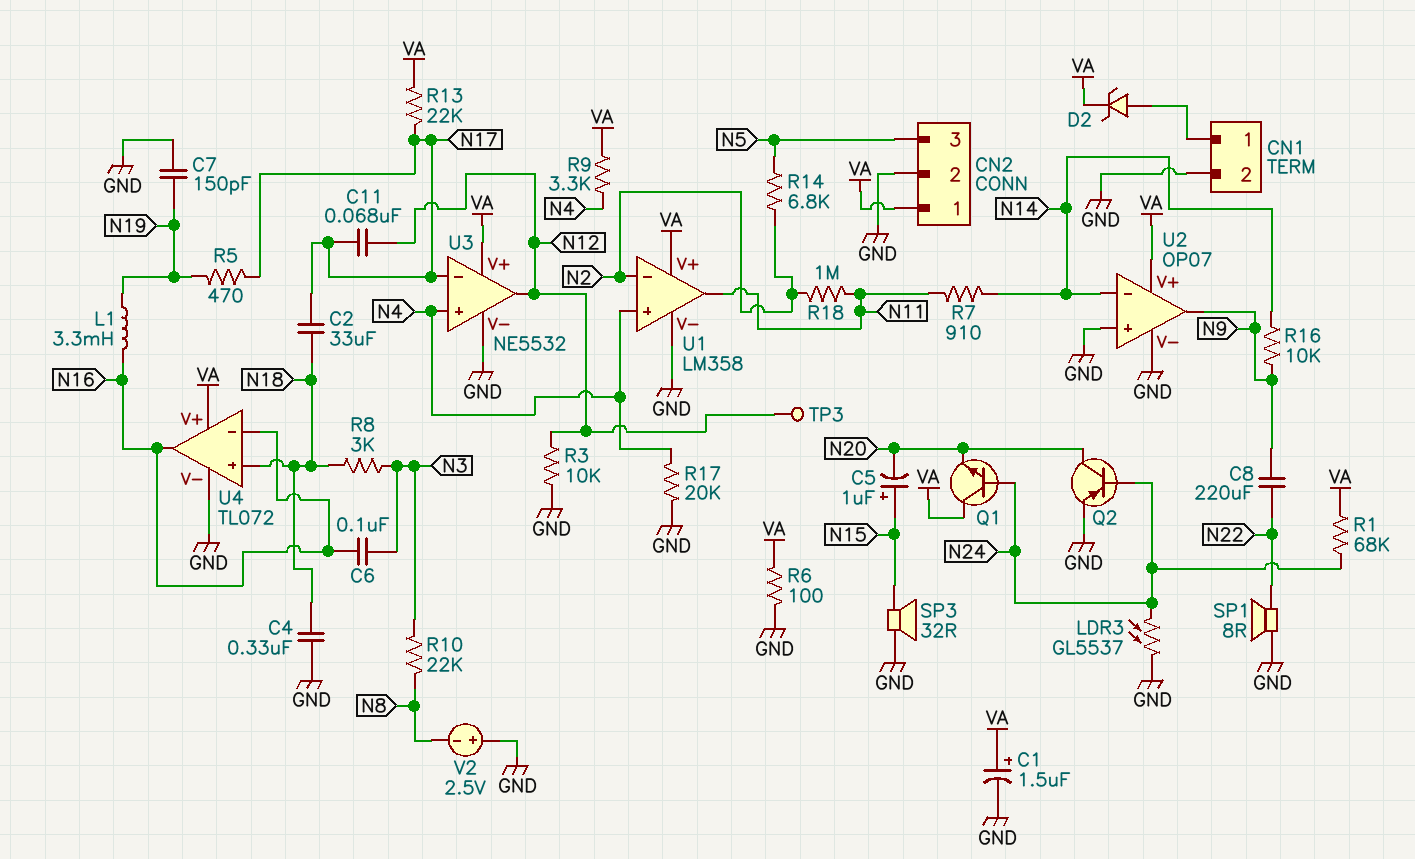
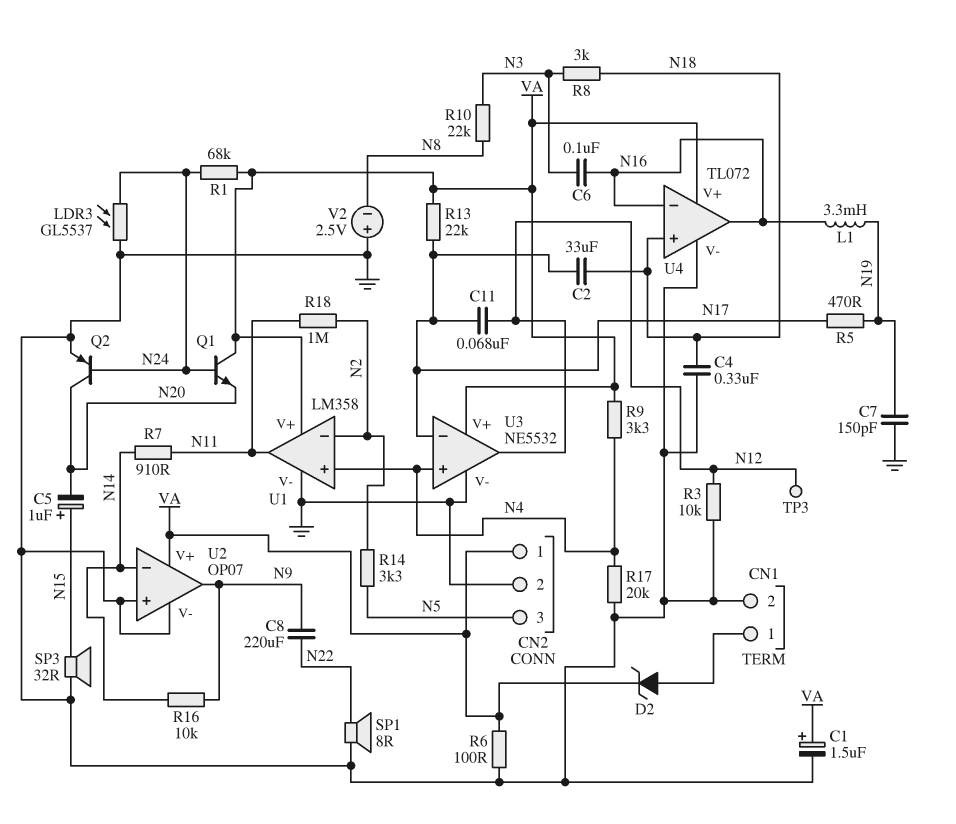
R14: 6.8k (N2, N5) -> 3.3k (N2, N5)

